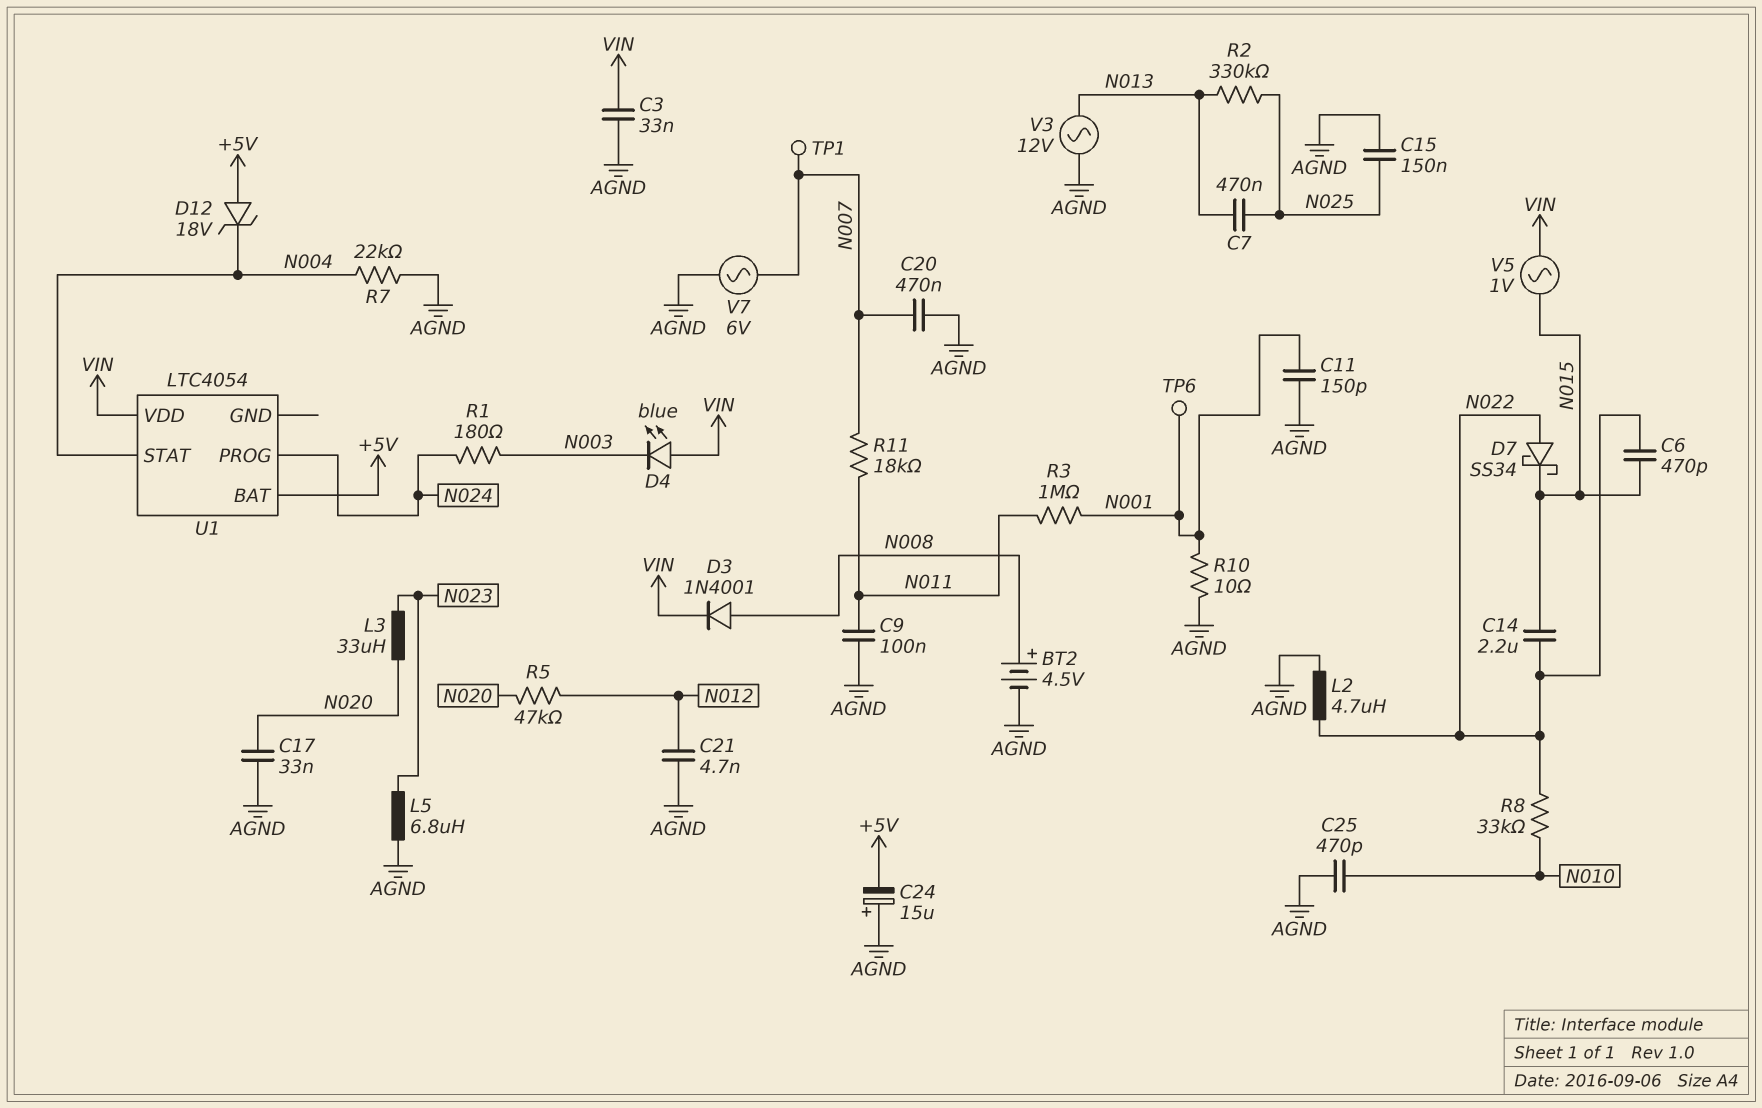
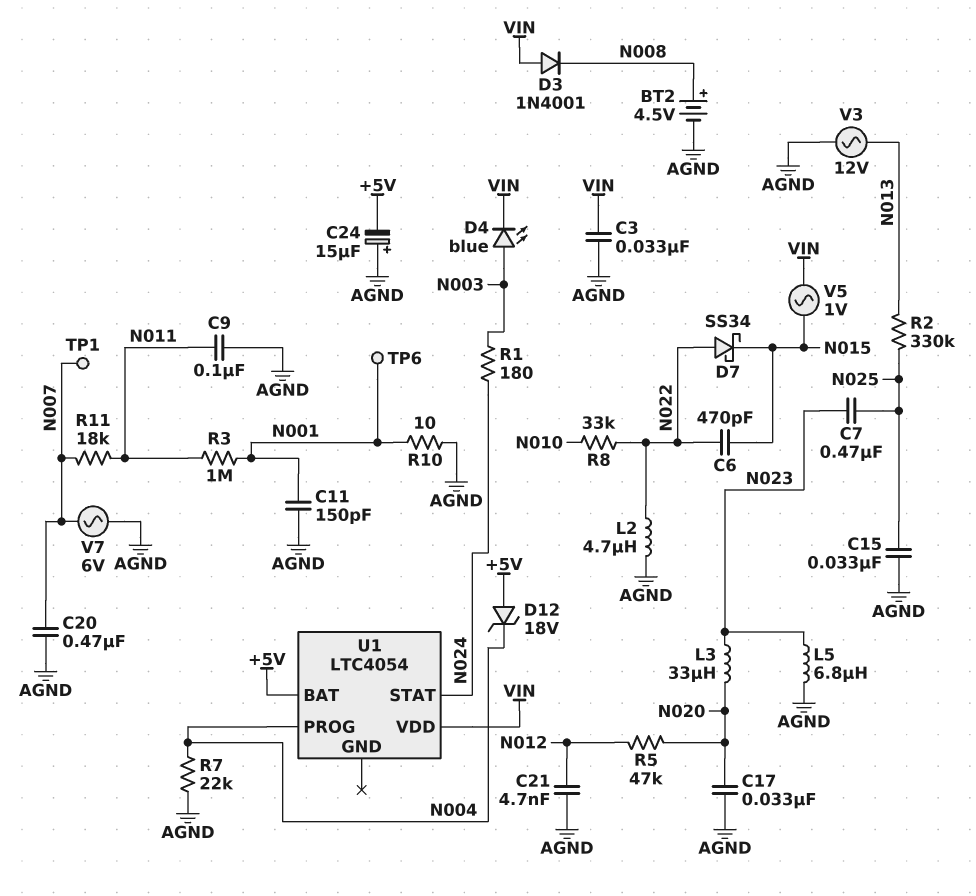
C7: 470nF (N013, N025) -> 470nF (N023, N025)
C14: 2.2uF (N015, N022) -> none
C15: 150nF (AGND, N025) -> 33nF (AGND, N025)
C25: 470pF (AGND, N010) -> none
D3: diode 1N4001 (A N008, K VIN) -> diode 1N4001 (A VIN, K N008)
D4: LED blue (A VIN, K N003) -> LED blue (A N003, K VIN)
U1 pin PROG: N024 -> N004
U1 pin STAT: N004 -> N024

